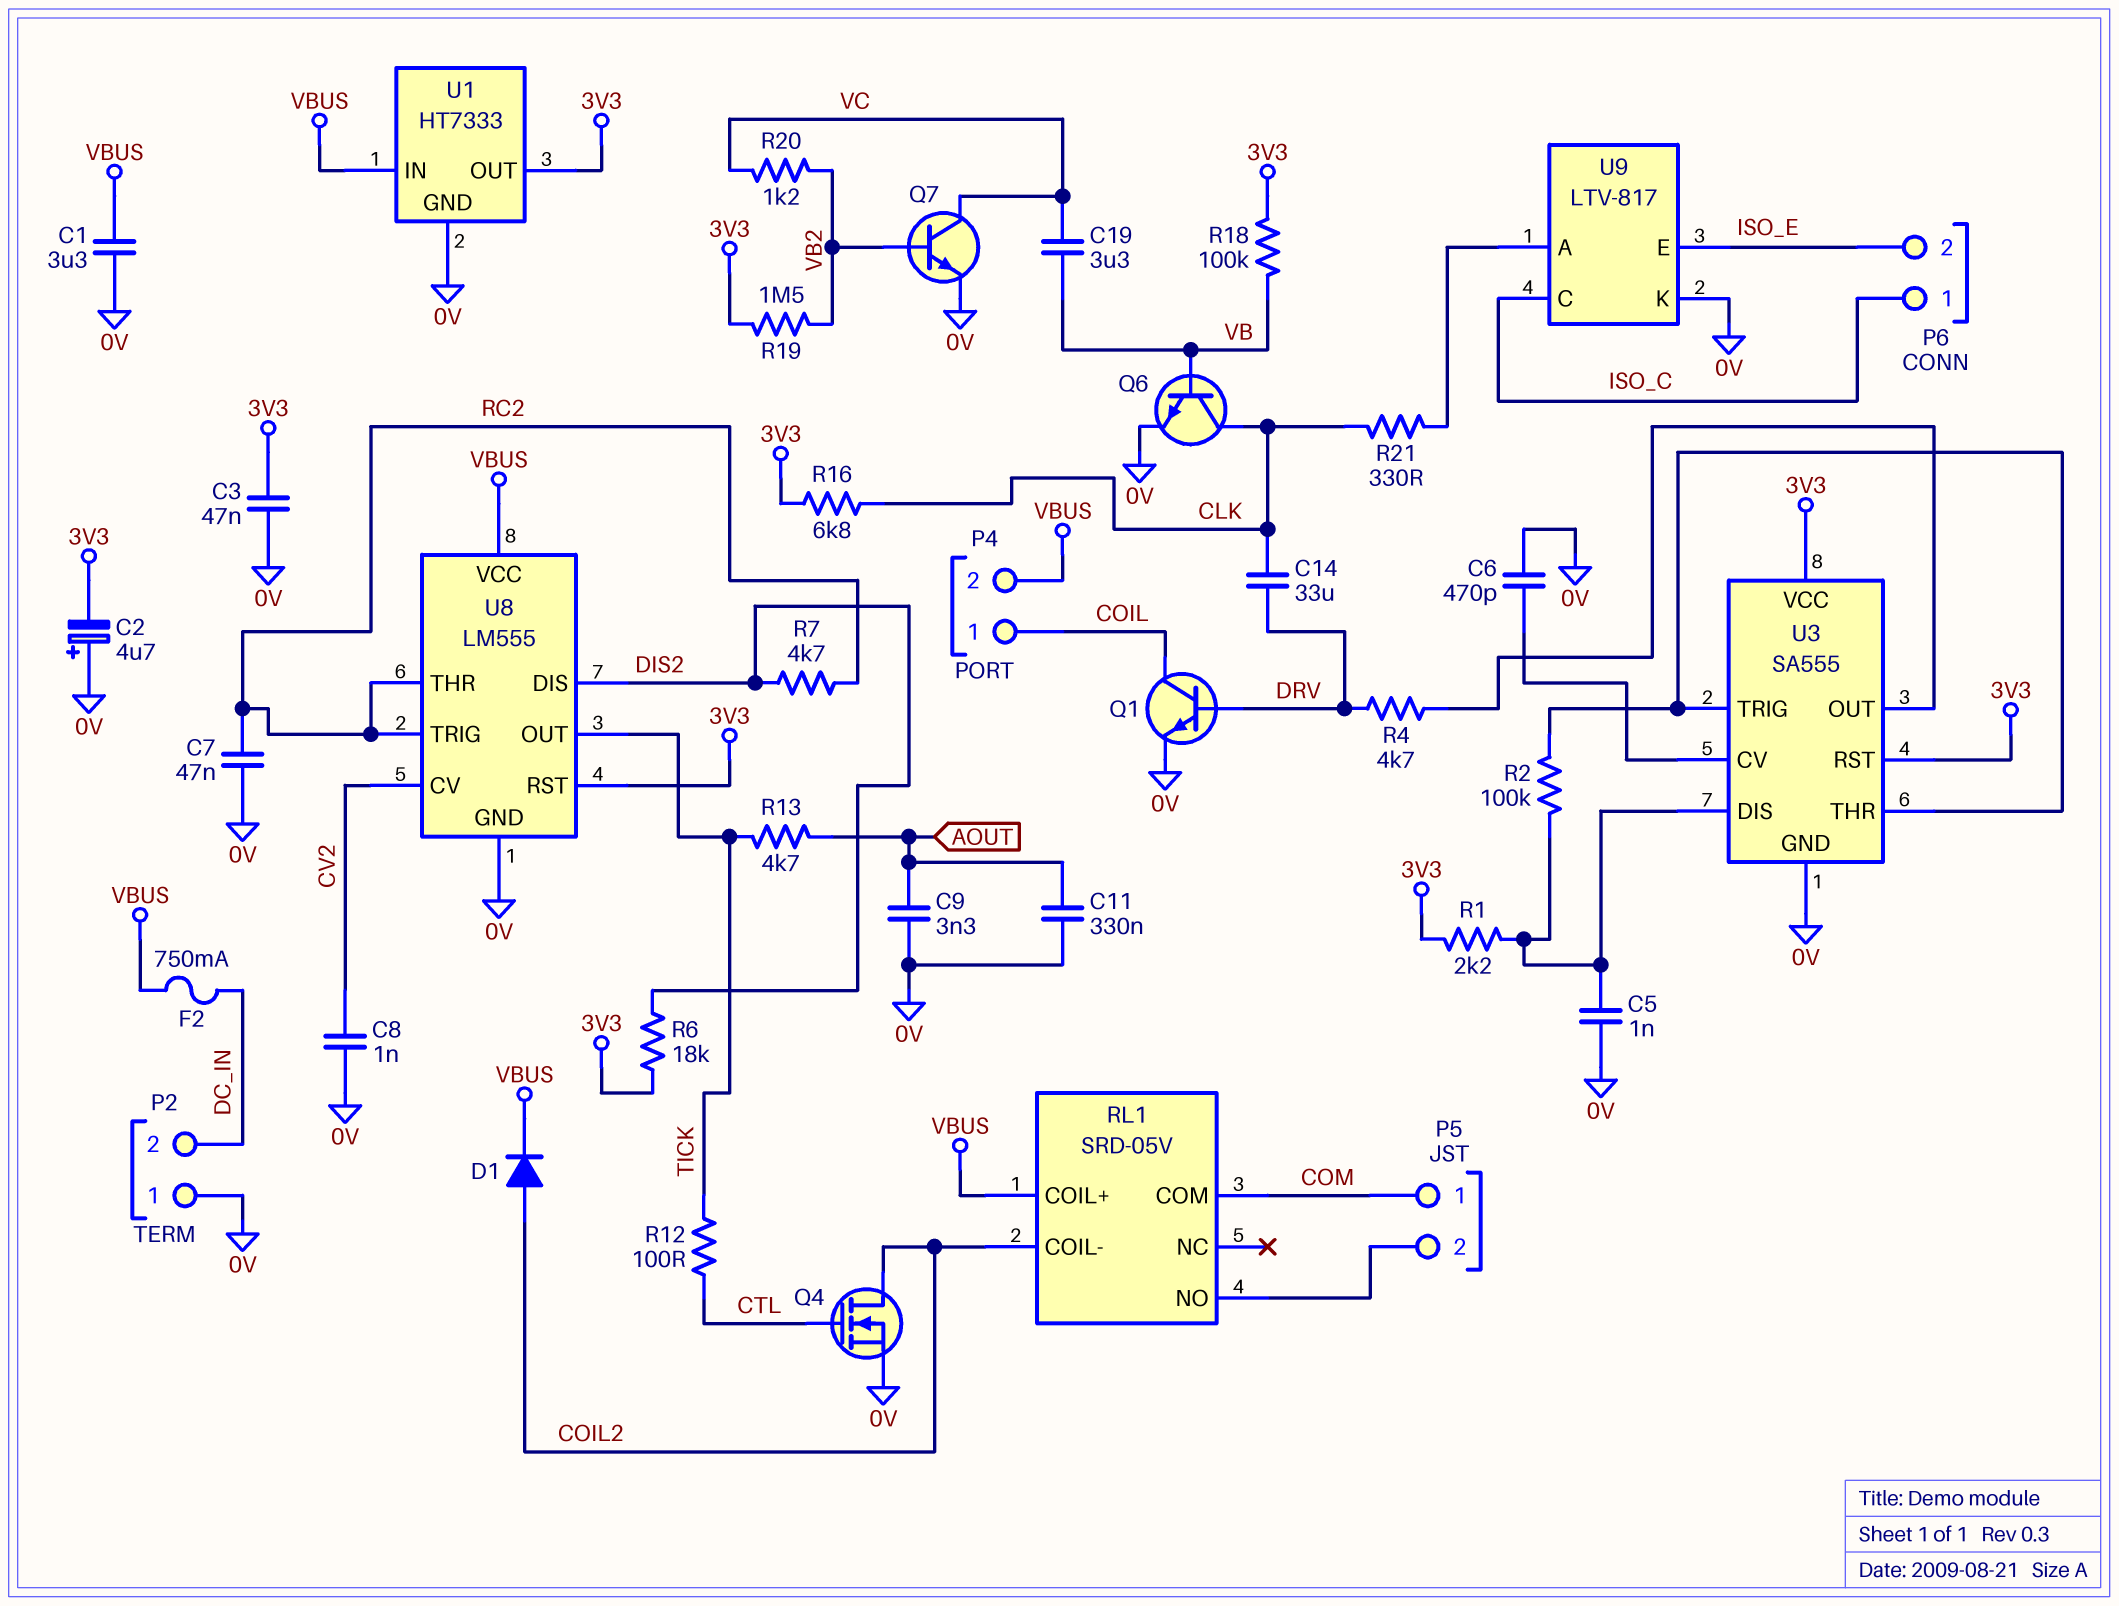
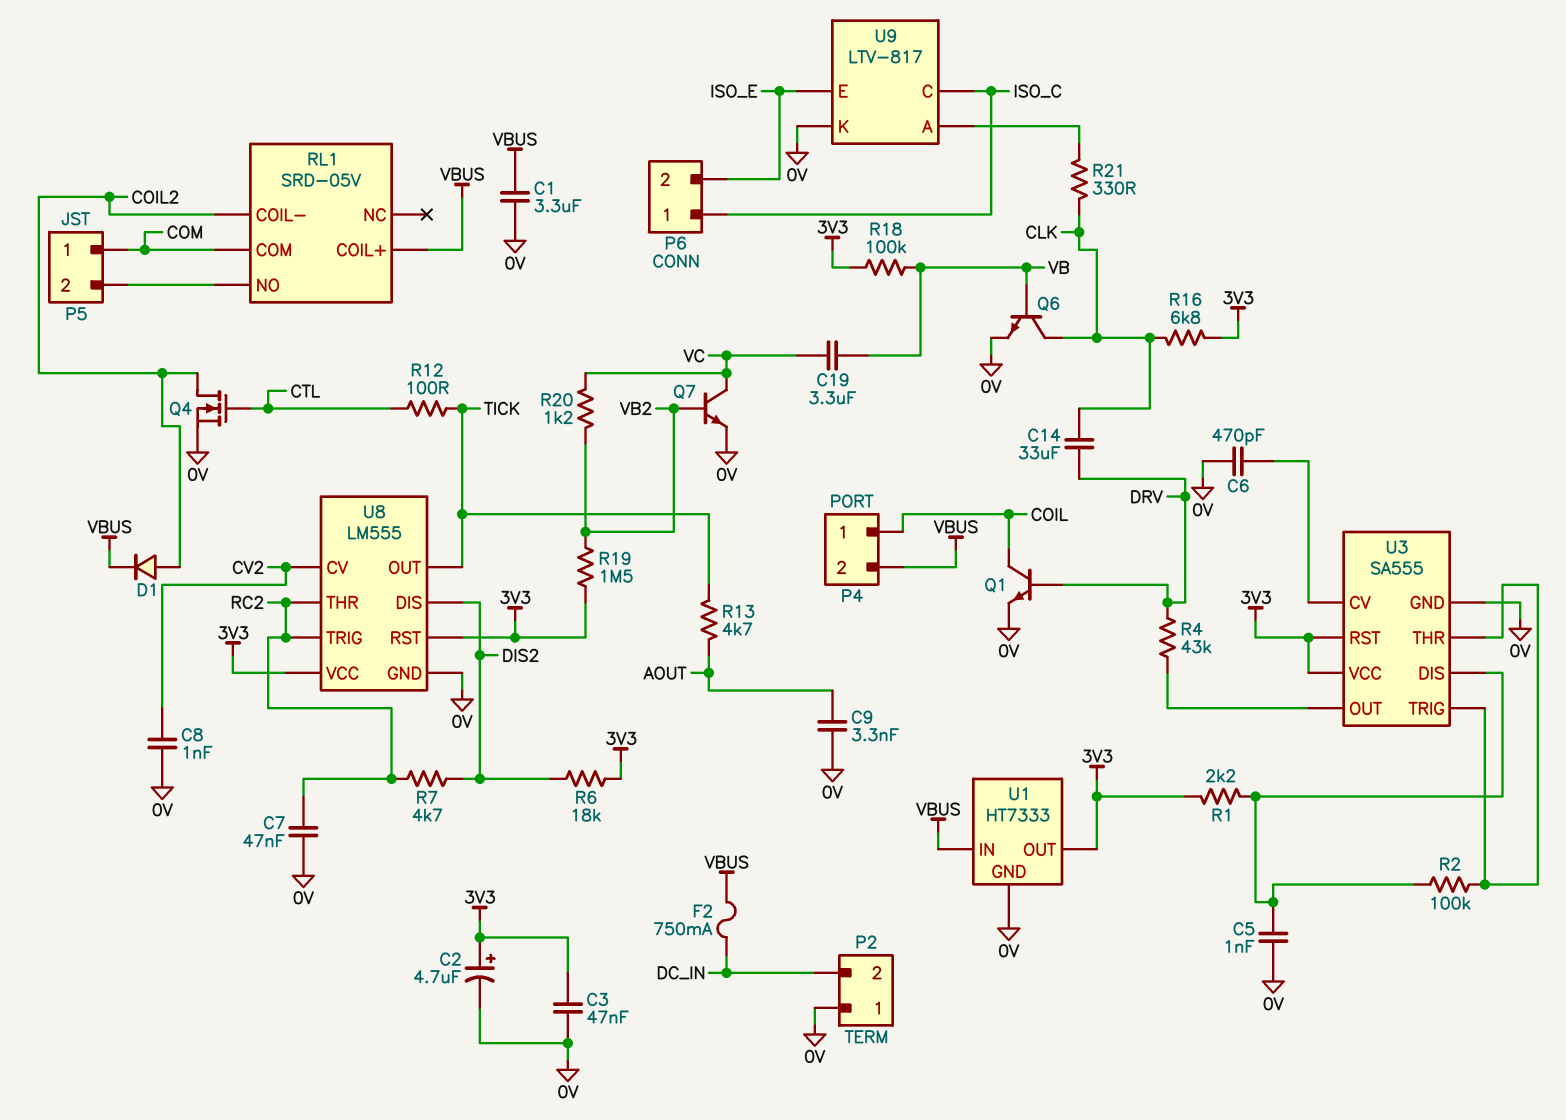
C2: 4.7uF (plus 0V, minus 3V3) -> 4.7uF (plus 3V3, minus 0V)
C11: 330nF (0V, AOUT) -> none
R4: 4.7k (DRV, U3/OUT) -> 43k (DRV, U3/OUT)
U8 pin VCC: VBUS -> 3V3

